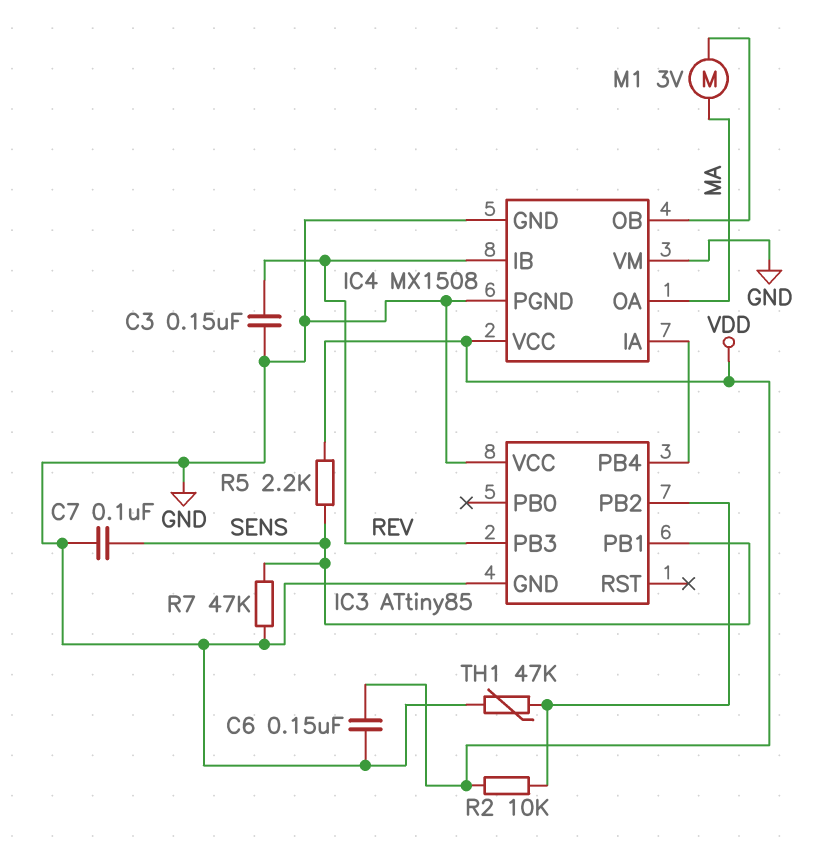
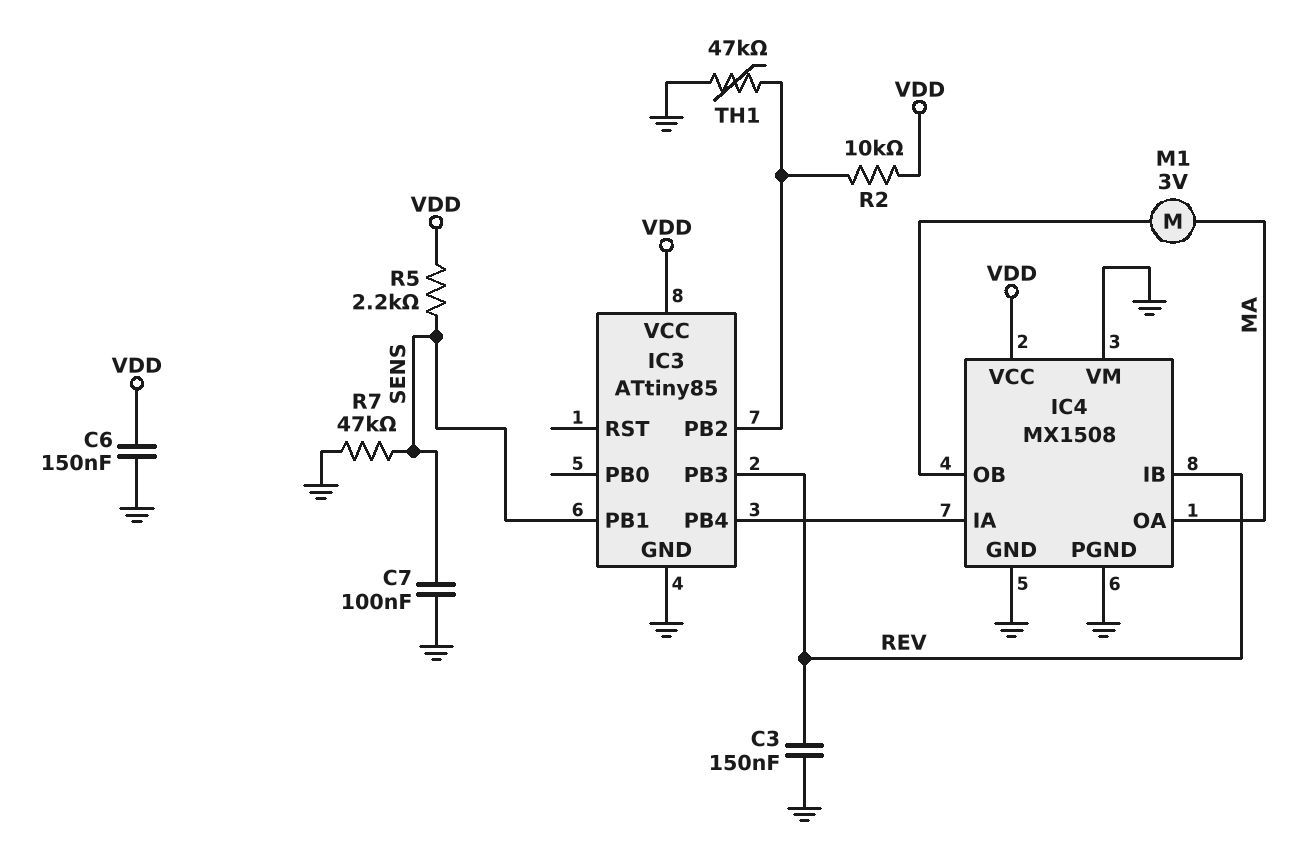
IC3 pin VCC: GND -> VDD

